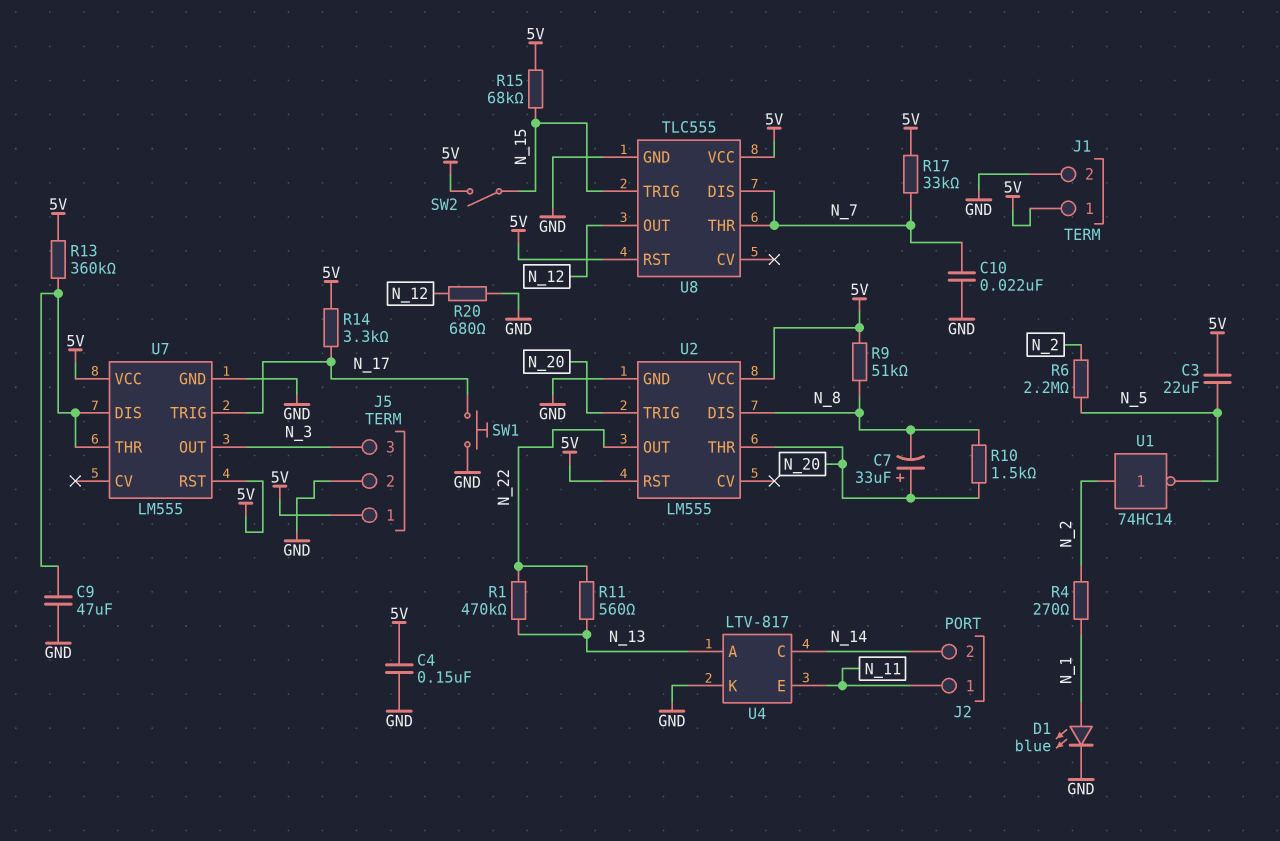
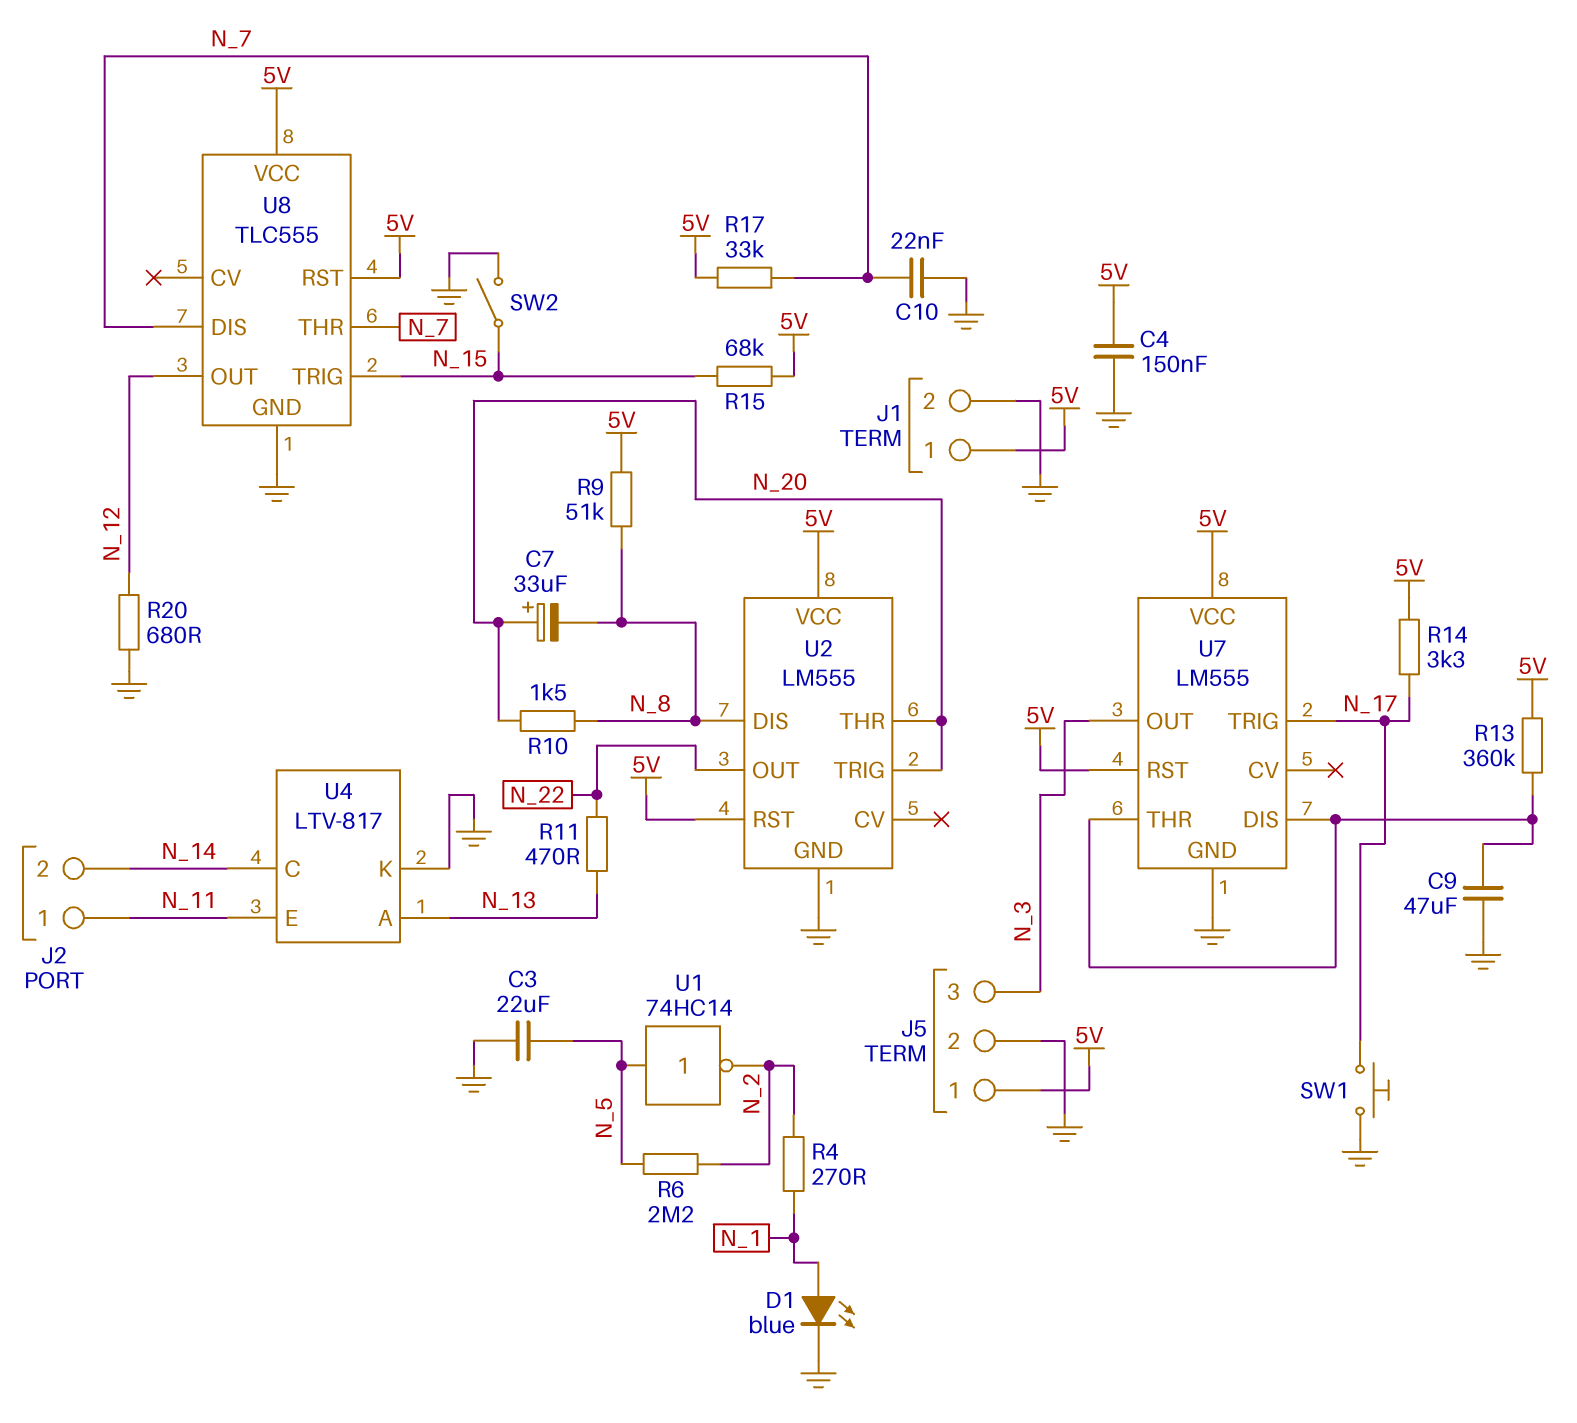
C3: 22uF (5V, N_5) -> 22uF (GND, N_5)
R1: 470k (N_13, N_22) -> none
R11: 560 (N_13, N_22) -> 470 (N_13, N_22)
SW2: switch (5V, N_15) -> switch (GND, N_15)
U1: NOT 74HC14 (in N_2, out N_5) -> NOT 74HC14 (in N_5, out N_2)

